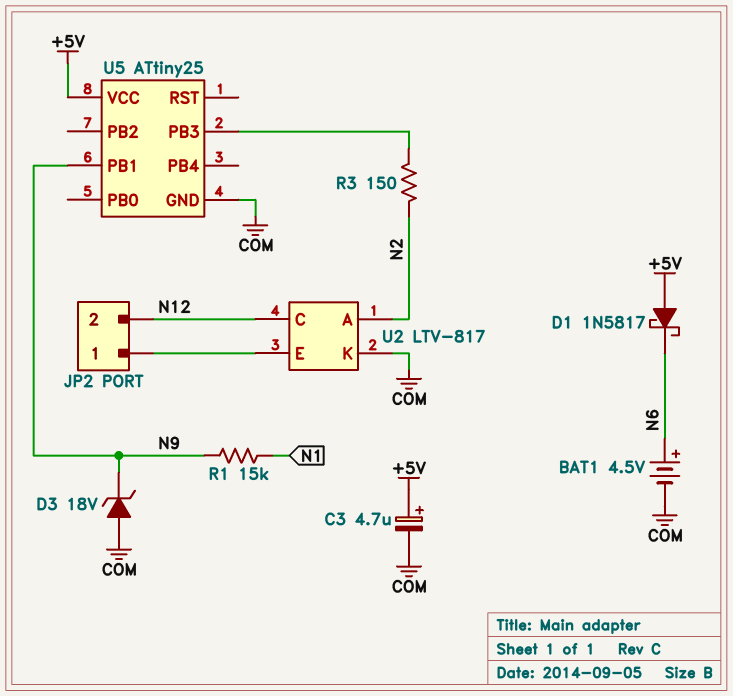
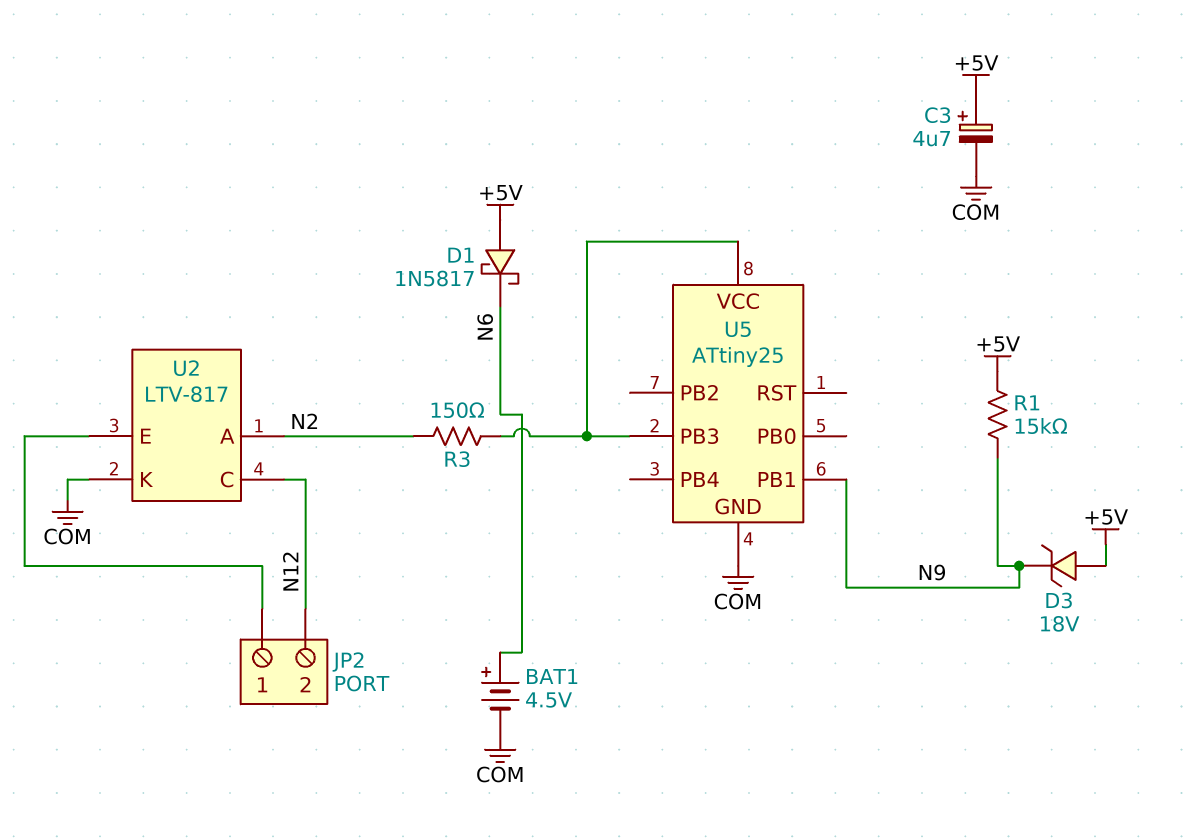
D3: zener 18V (A COM, K N9) -> zener 18V (A +5V, K N9)
R1: 15k (N1, N9) -> 15k (+5V, N9)
U5 pin VCC: +5V -> U5/PB3

